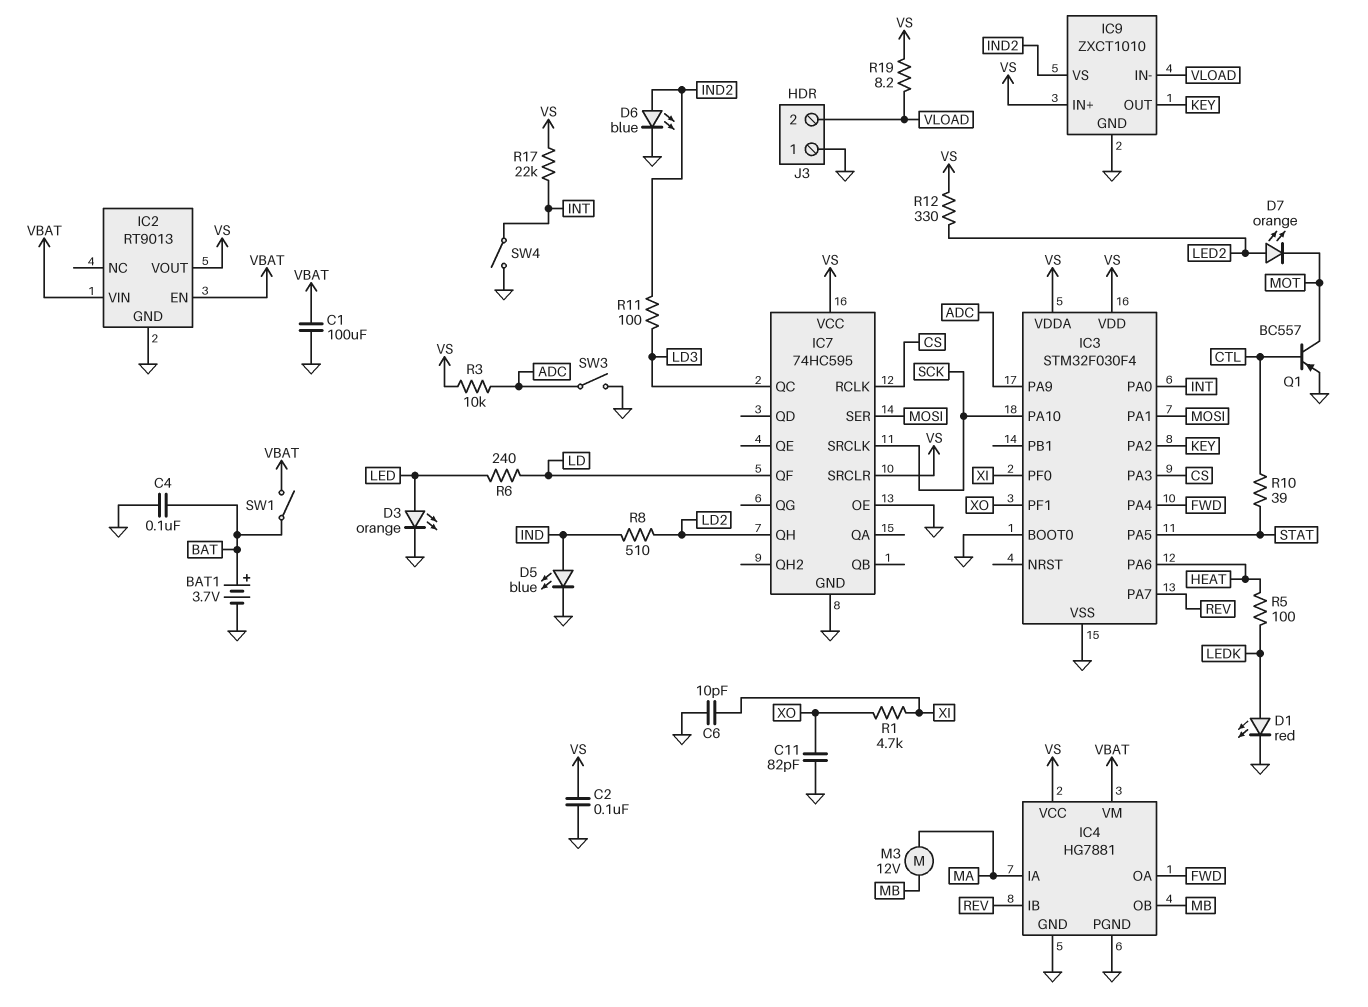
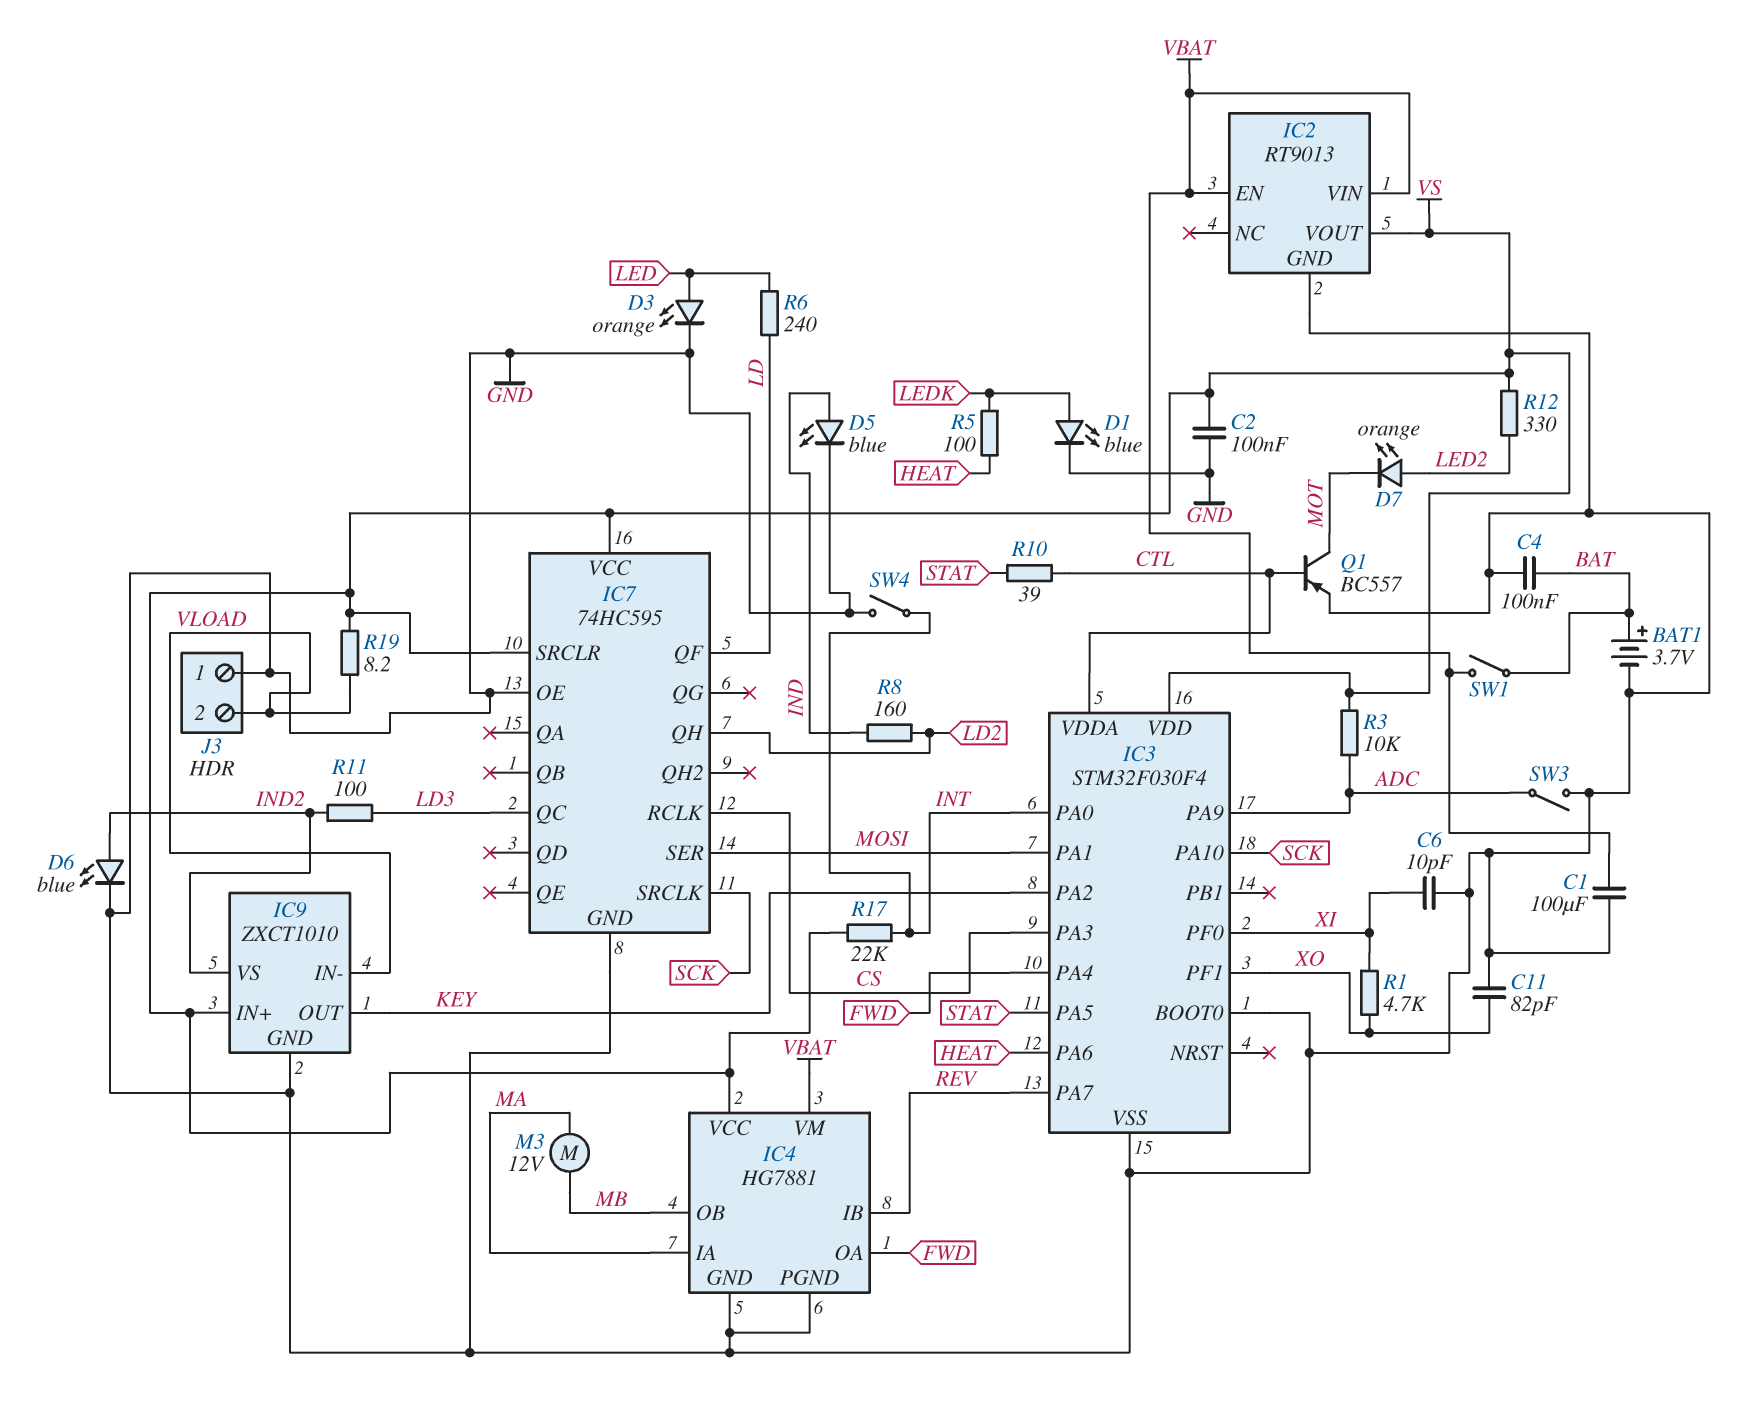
D1: LED red (A LEDK, K GND) -> LED blue (A LEDK, K GND)
IC3 pin VDDA: VS -> CTL
R8: 510 (IND, LD2) -> 160 (IND, LD2)

